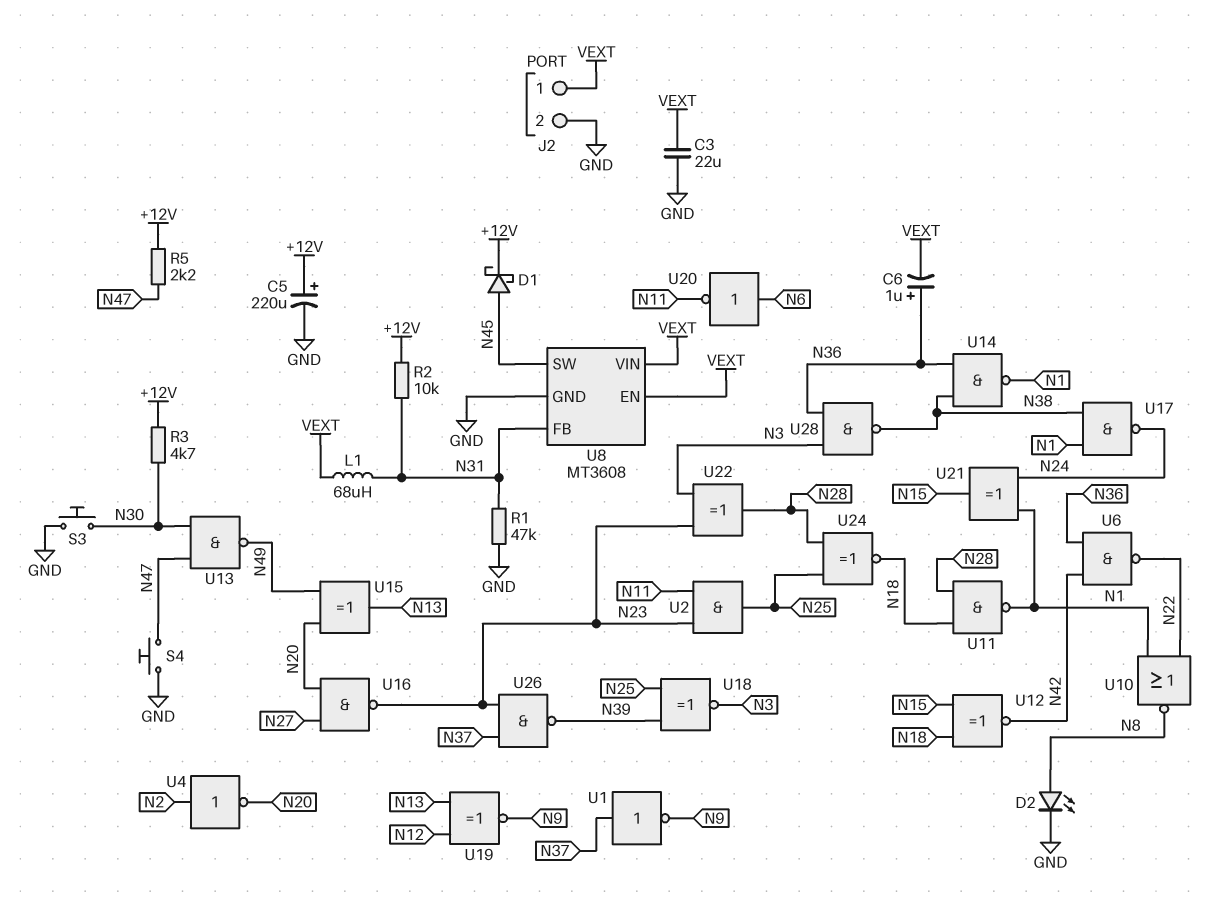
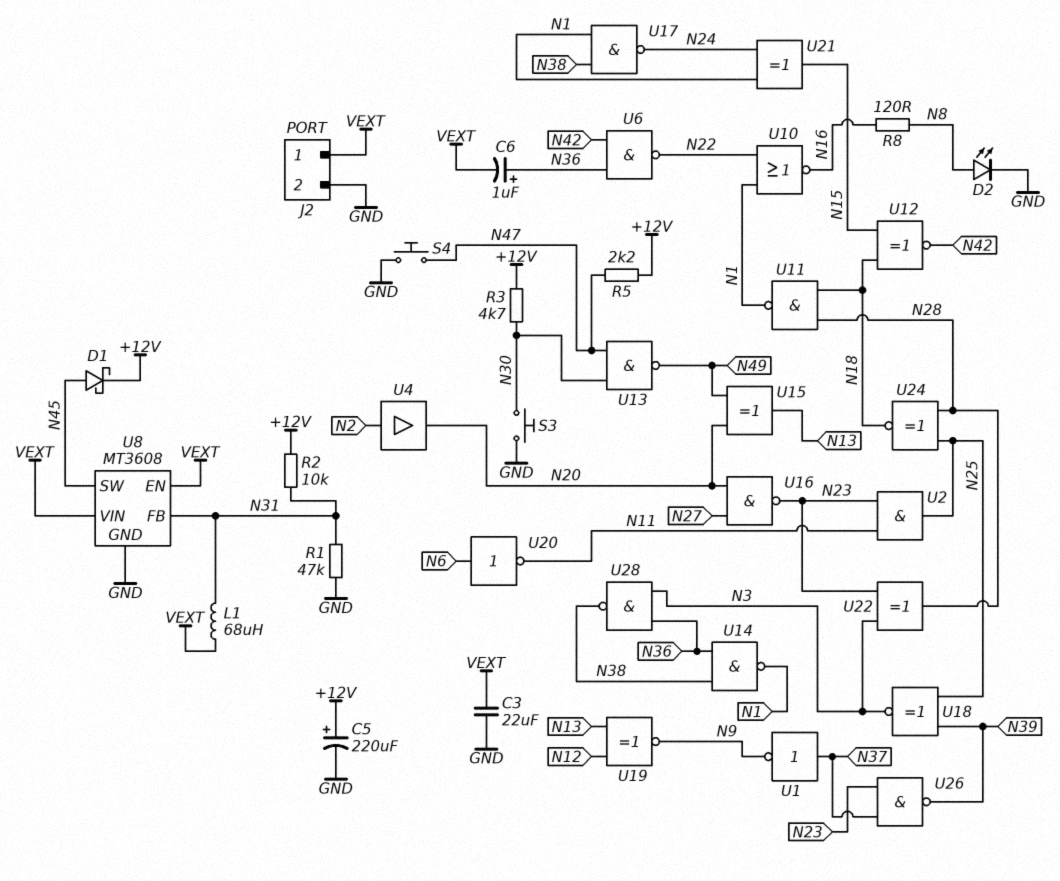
R8: none -> 120 (N8, N16)
U4: NOT (in N2, out N20) -> buffer (in N2, out N20)
U10: NOR (in N1, in N22, out N8) -> NOR (in N1, in N22, out N16)

